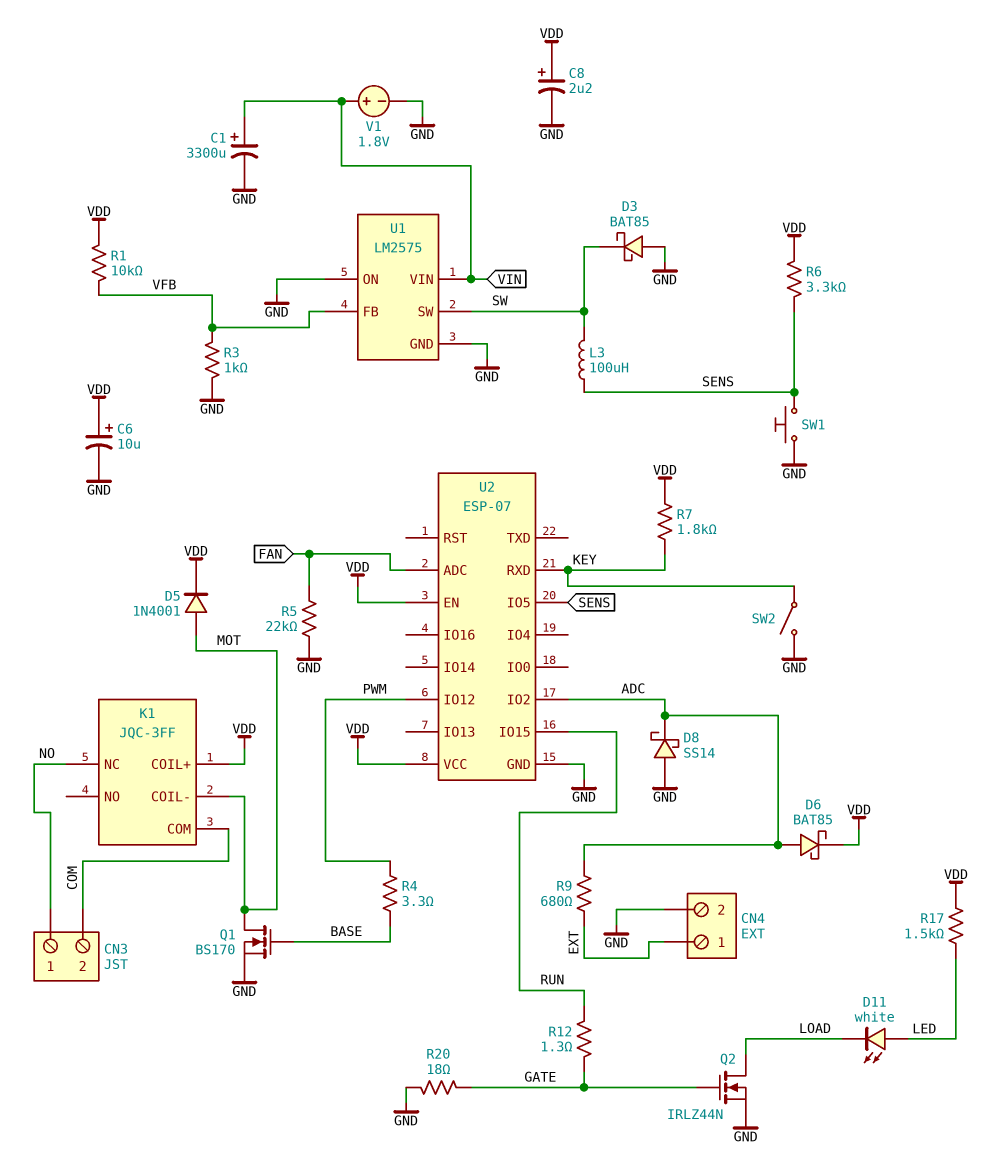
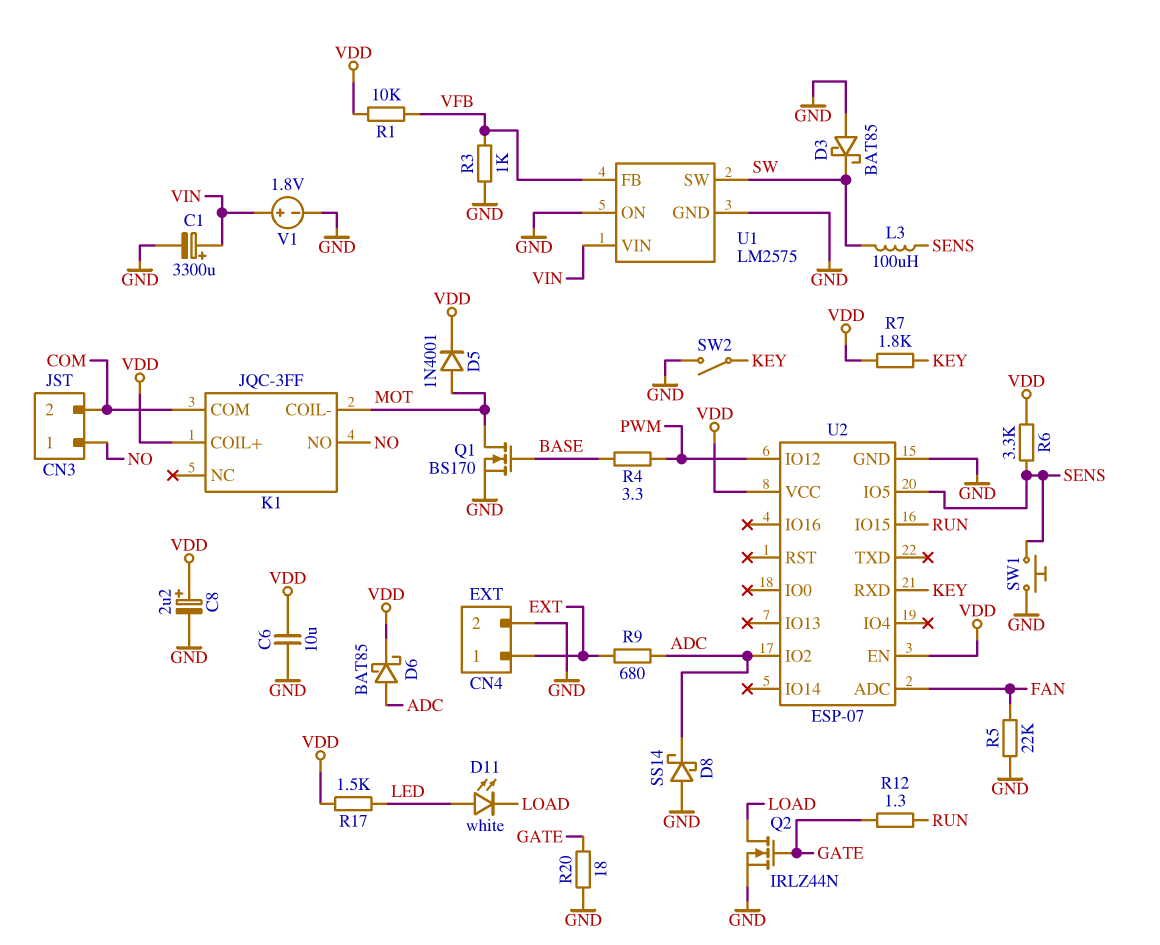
C6: 10uF (plus VDD, minus GND) -> 10uF (GND, VDD)
K1 pin NC: NO -> none
K1 pin NO: none -> NO

